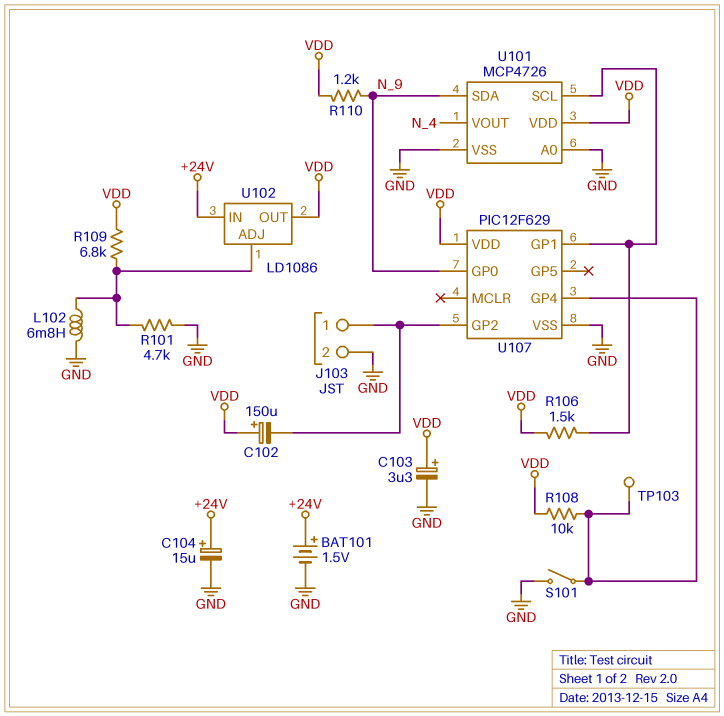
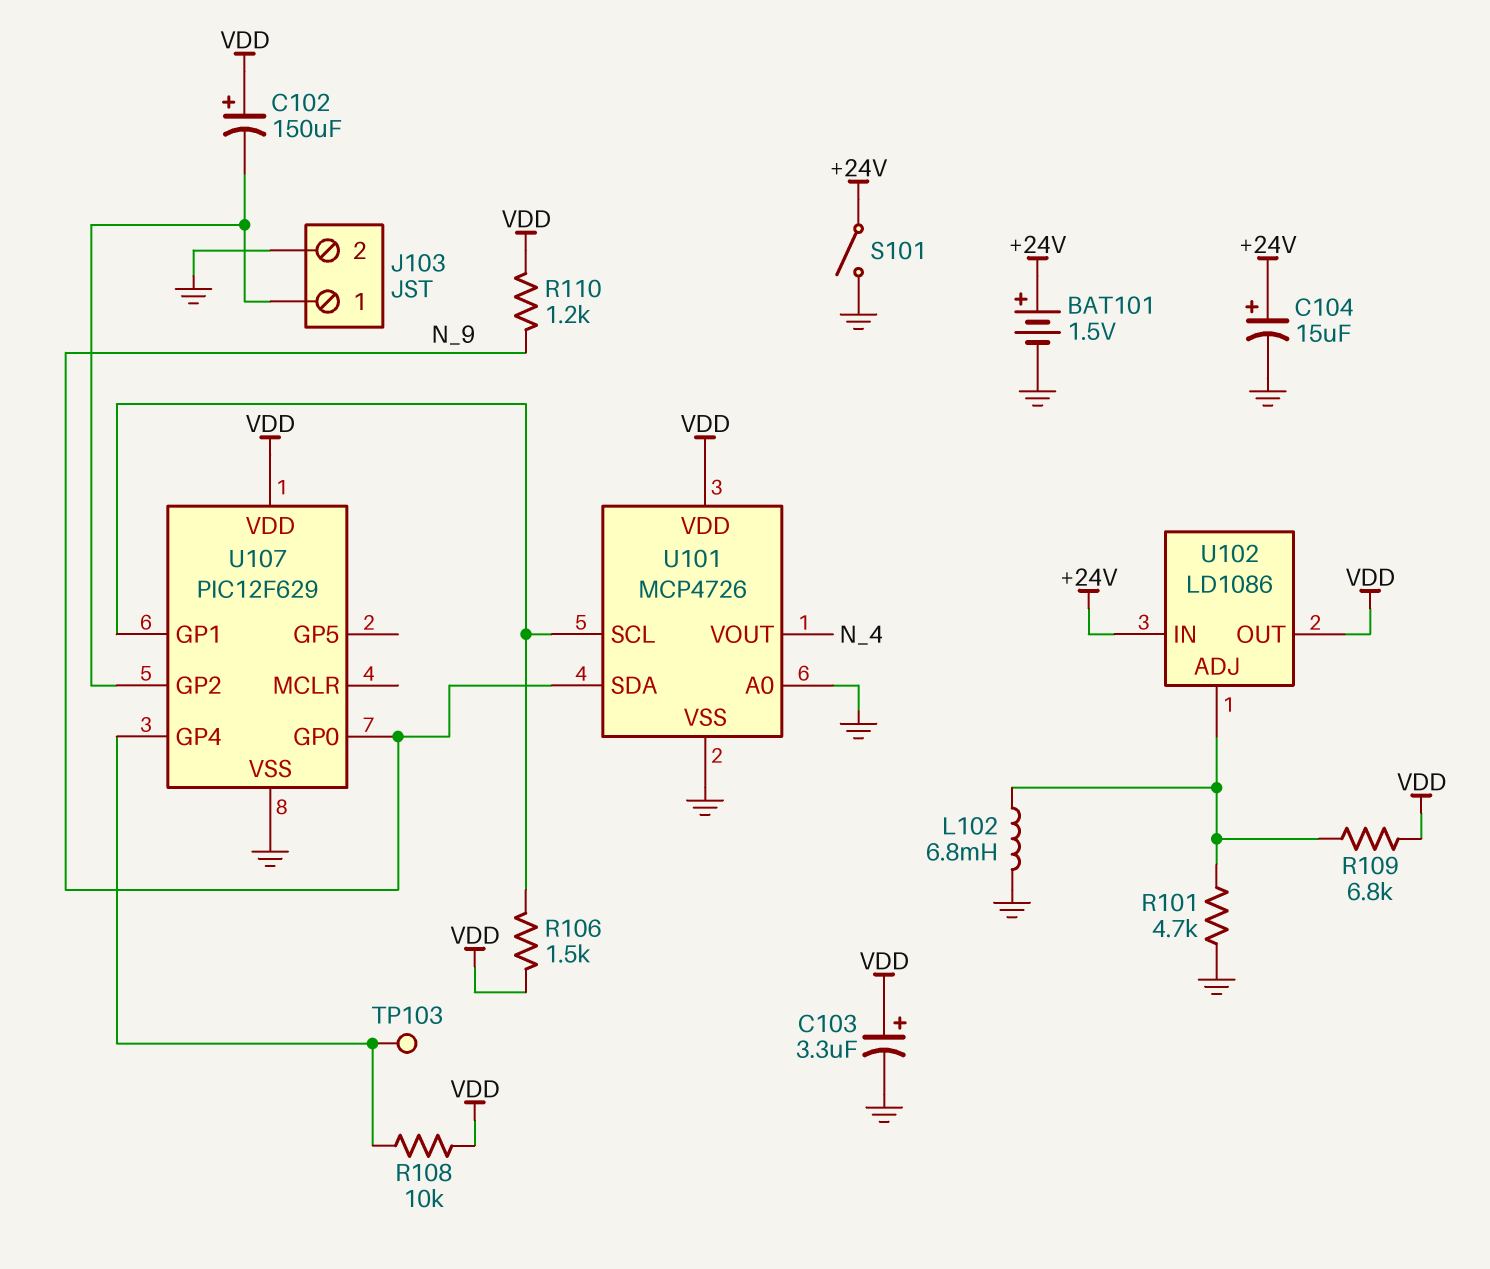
S101: switch (GND, U107/GP4) -> switch (+24V, GND)

